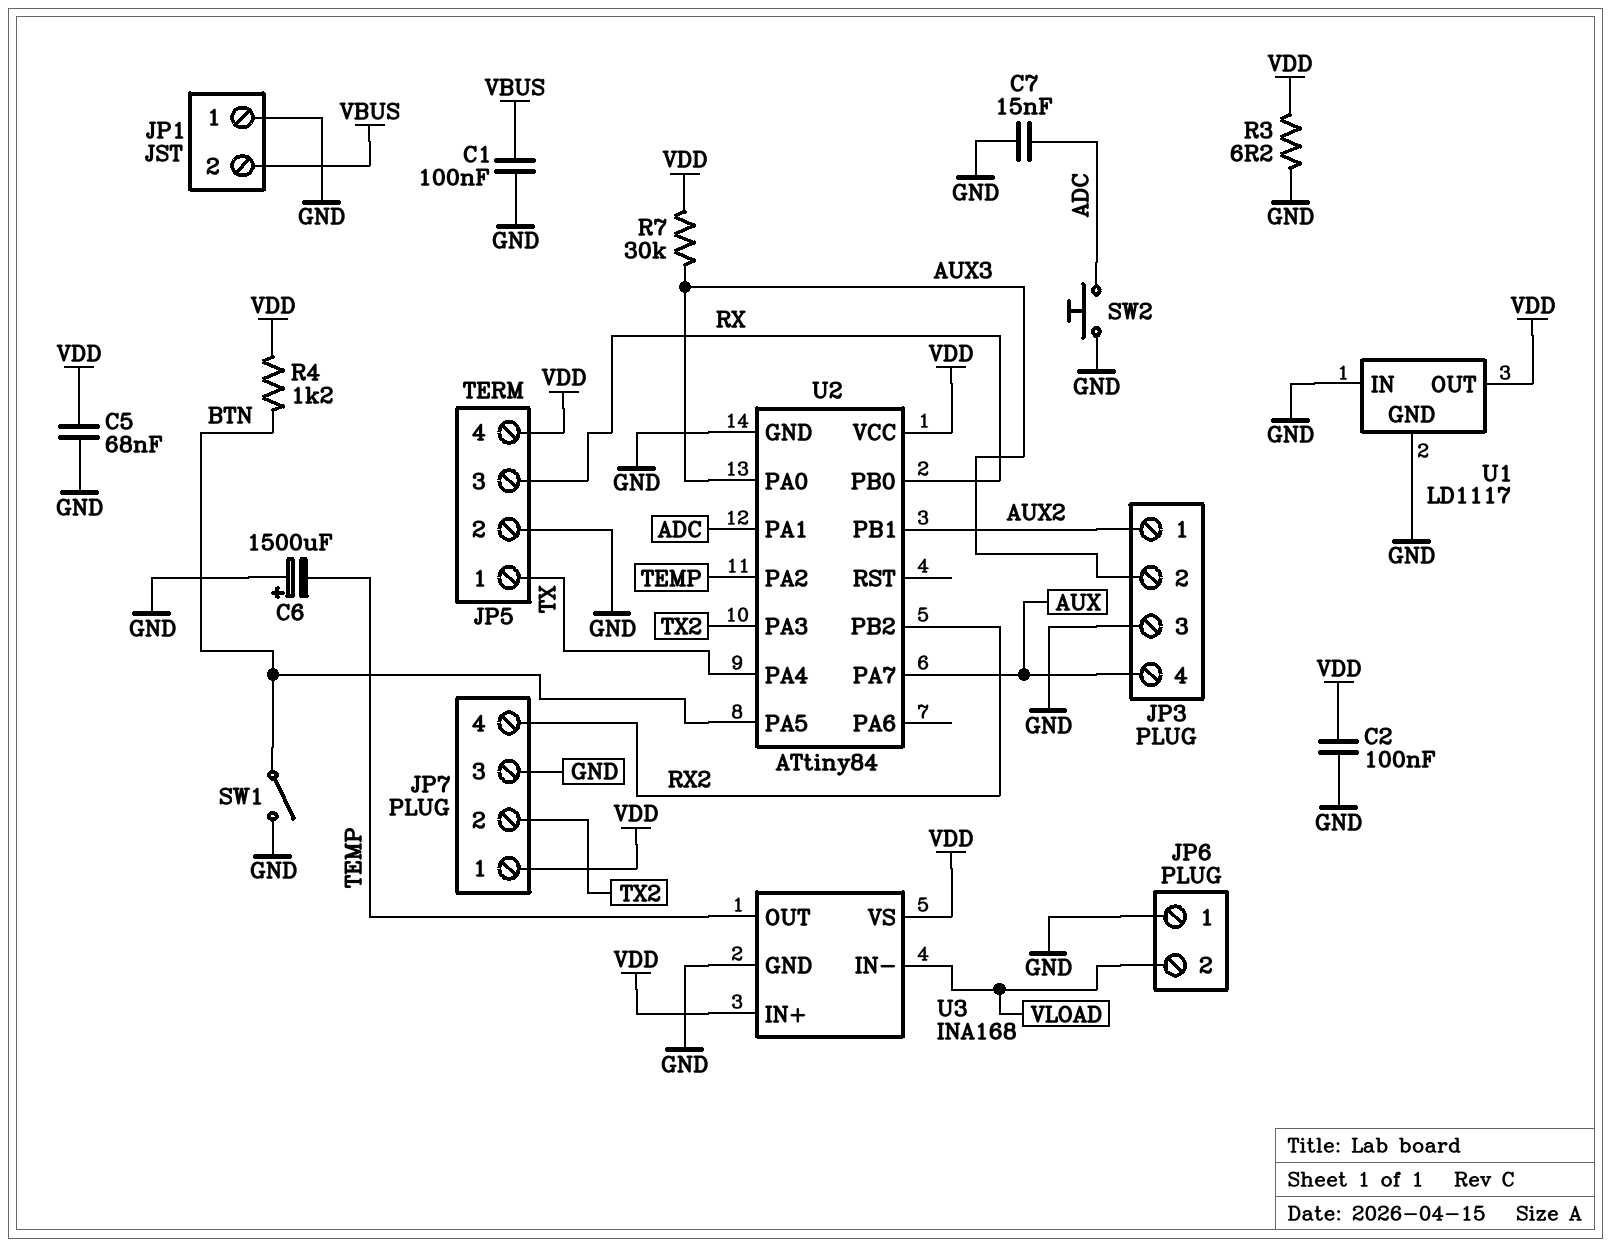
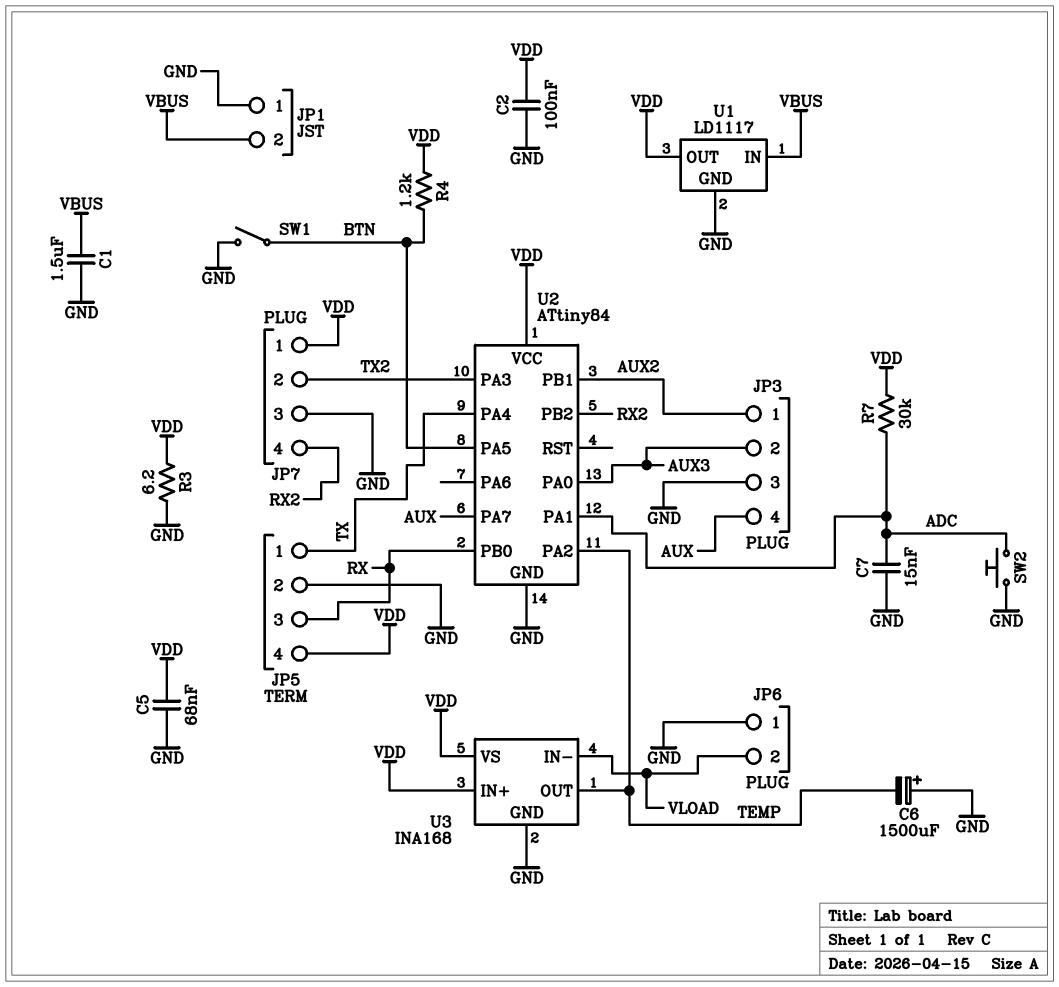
C1: 100nF (GND, VBUS) -> 1.5uF (GND, VBUS)
R7: 30k (AUX3, VDD) -> 30k (ADC, VDD)
U1 pin IN: GND -> VBUS

